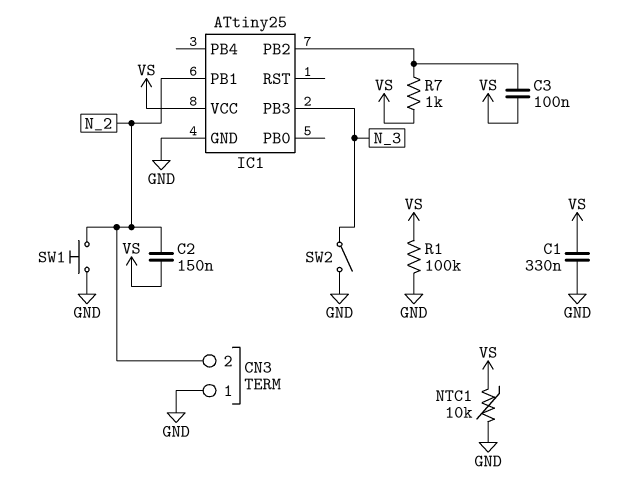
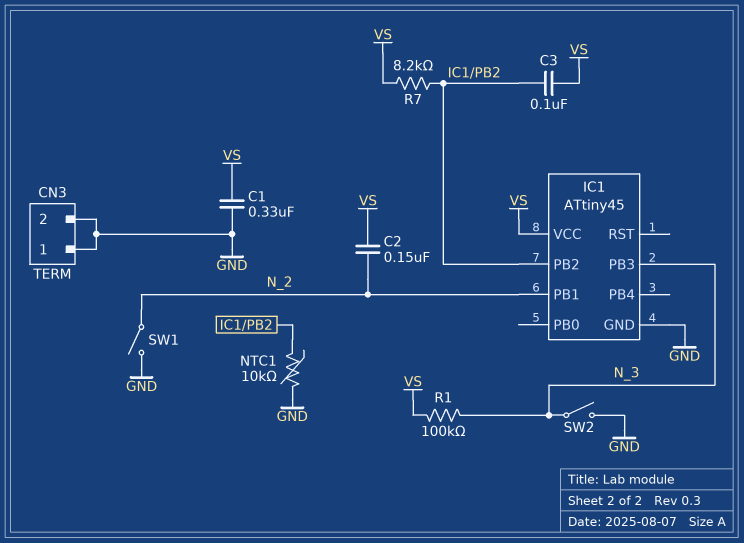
CN3 pin 2: N_2 -> GND
IC1: ATtiny25 -> ATtiny45
NTC1: 10k (GND, VS) -> 10k (GND, IC1/PB2)
R1: 100k (GND, VS) -> 100k (N_3, VS)
R7: 1k (IC1/PB2, VS) -> 8.2k (IC1/PB2, VS)
SW1: button (GND, N_2) -> switch (GND, N_2)

